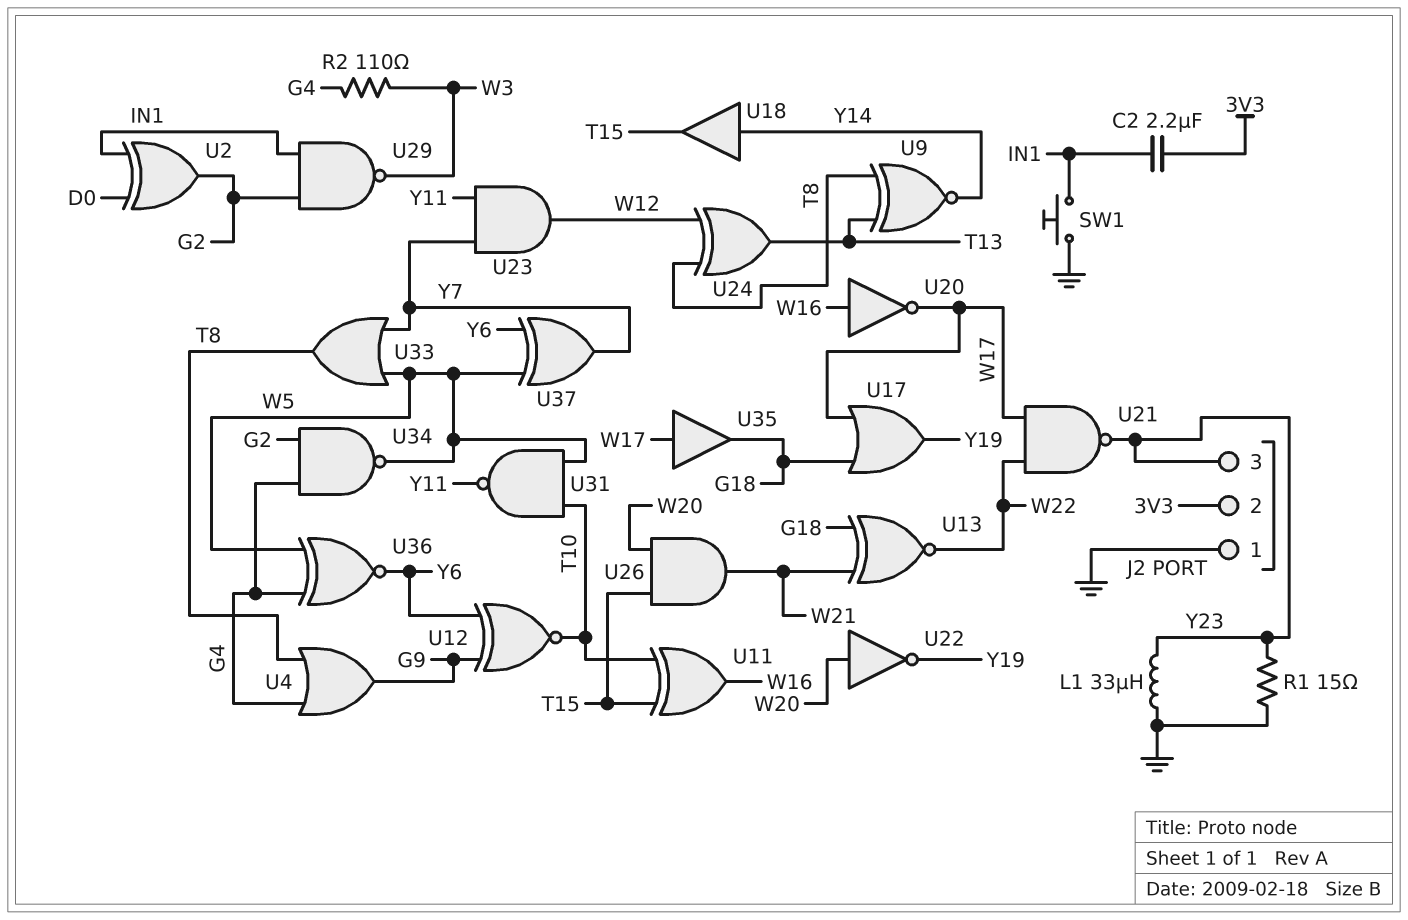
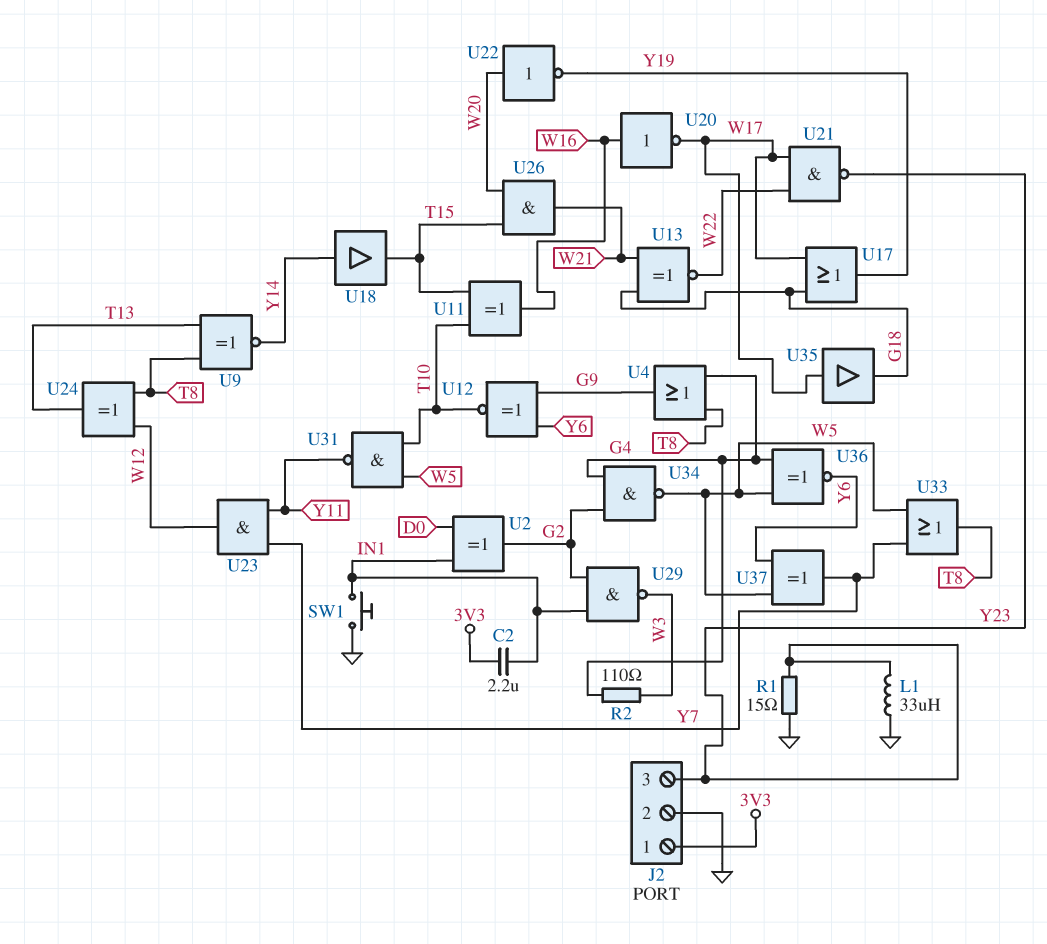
J2 pin 1: GND -> 3V3
J2 pin 2: 3V3 -> GND

